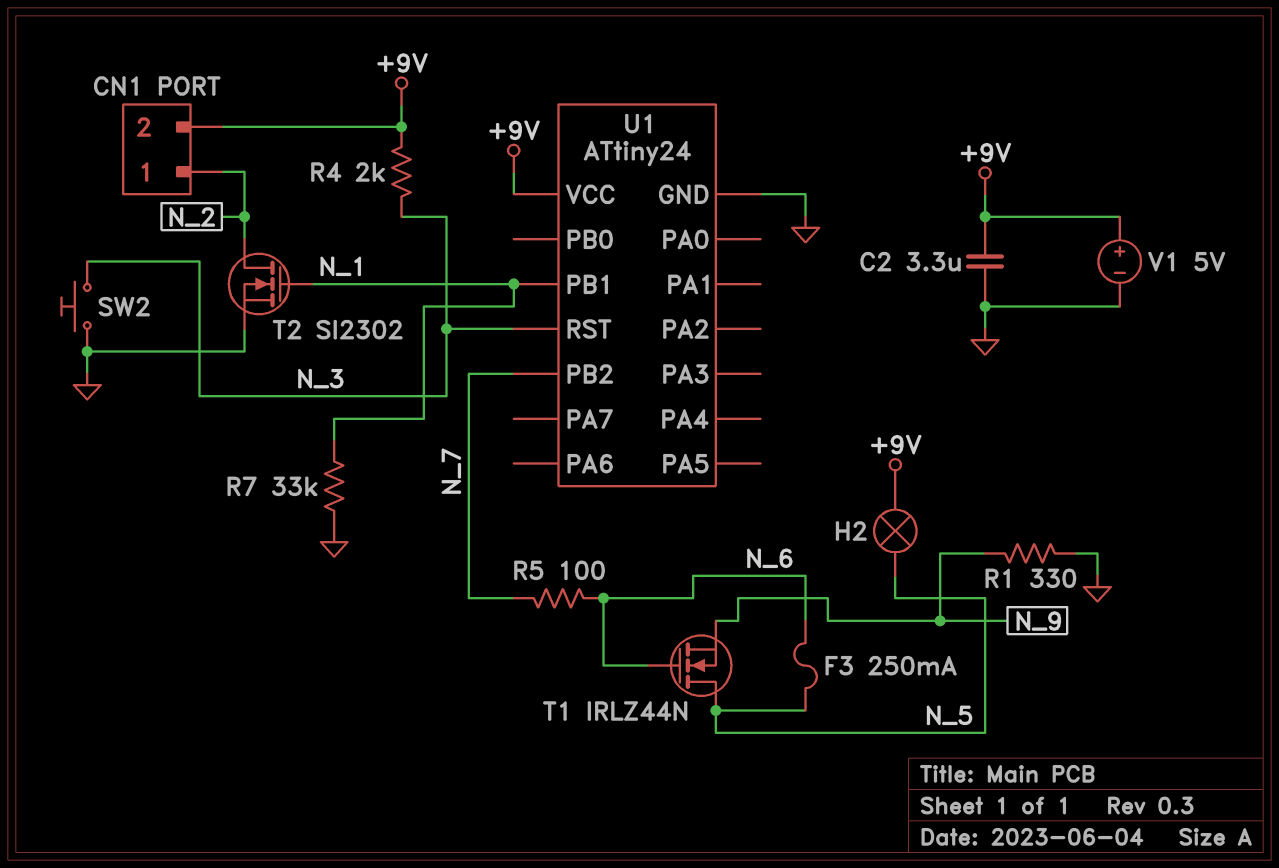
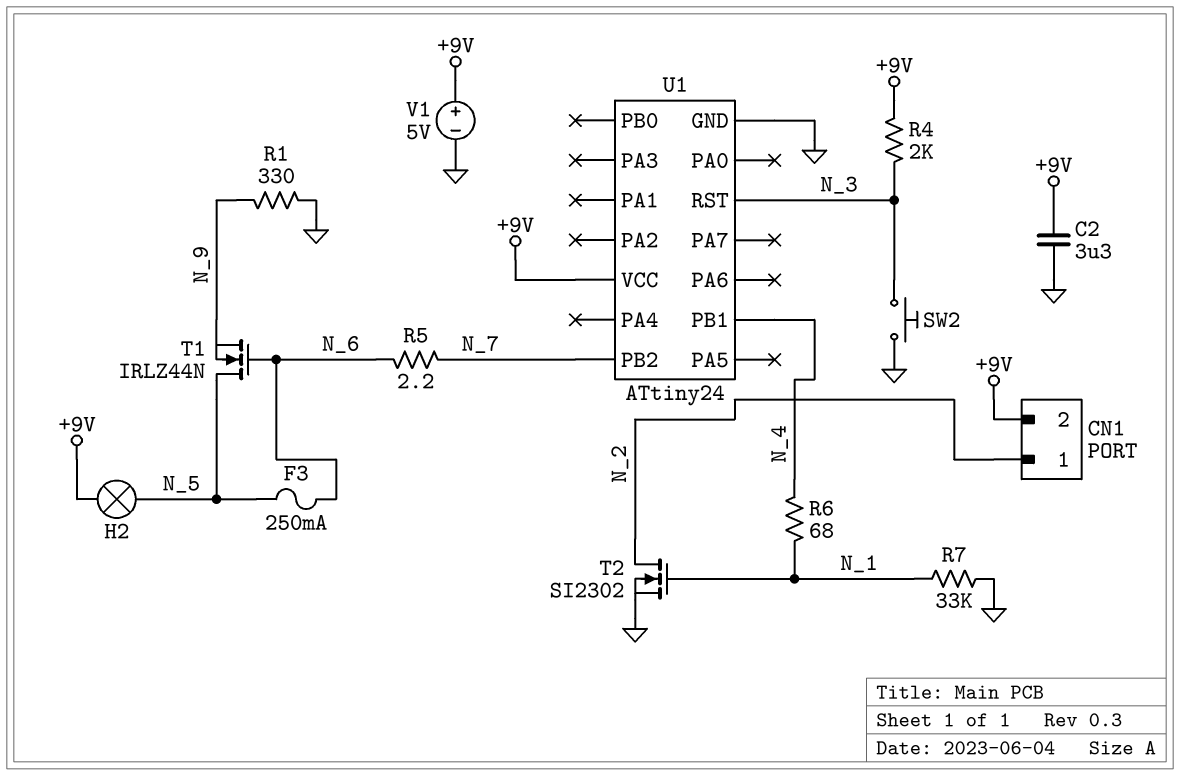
R5: 100 (N_6, N_7) -> 2.2 (N_6, N_7)
R6: none -> 68 (N_1, N_4)
U1 pin PB1: N_1 -> N_4

